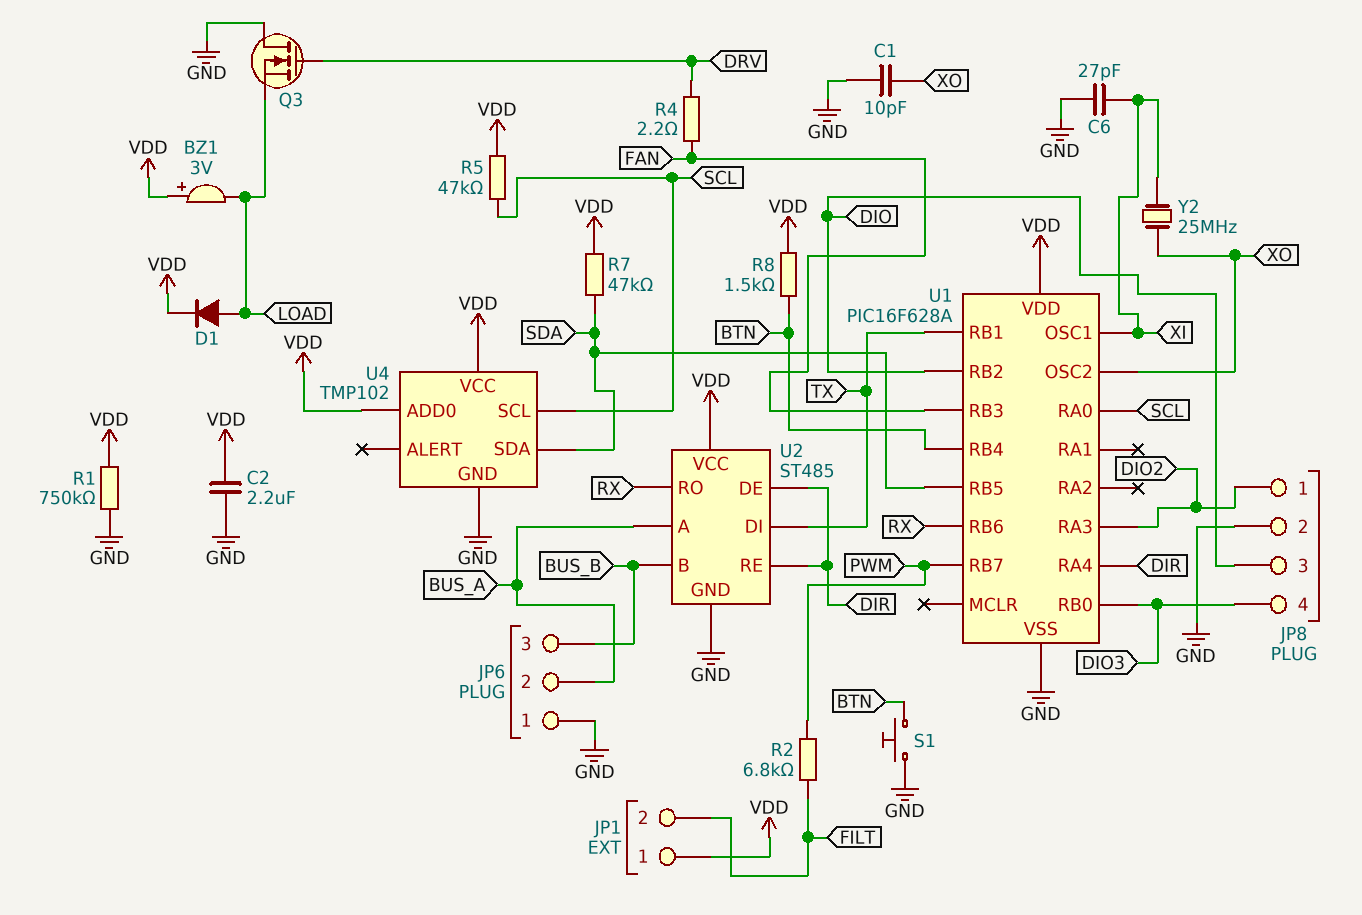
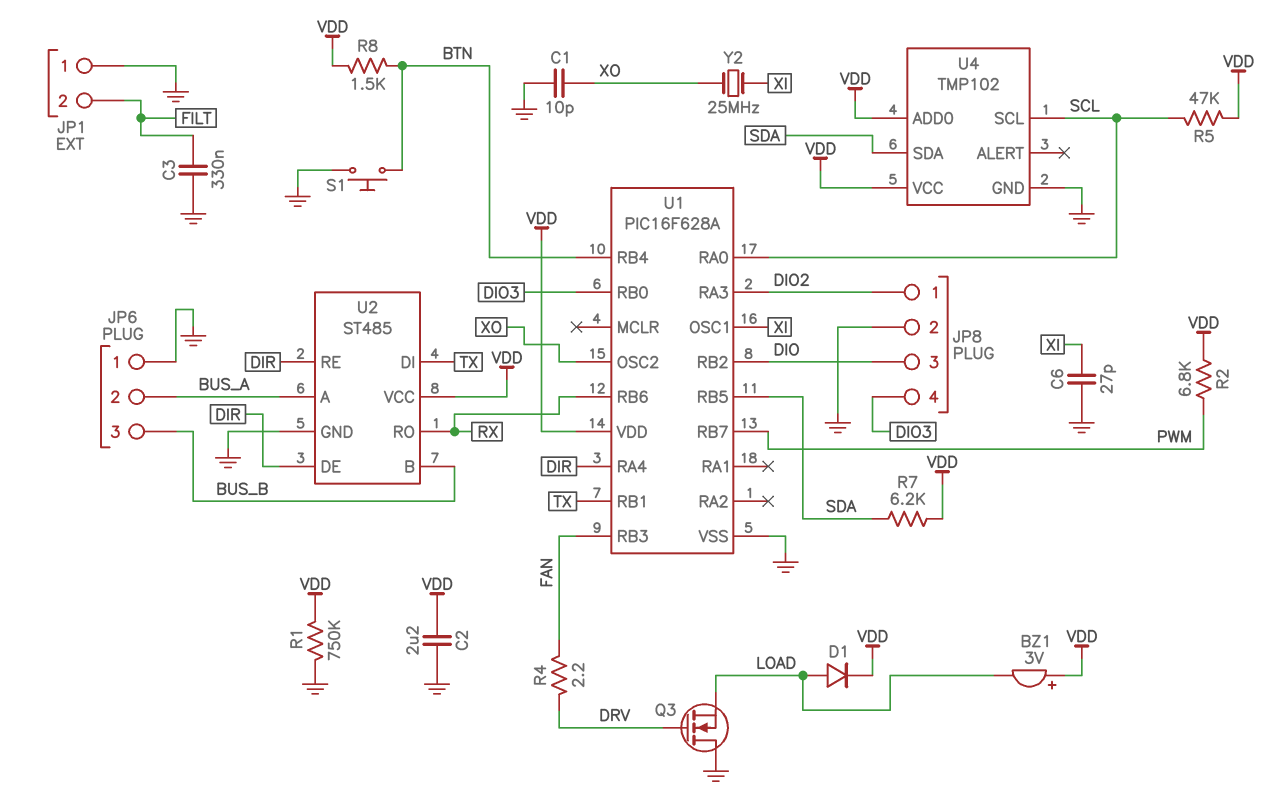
C3: none -> 330nF (FILT, GND)
JP1 pin 1: VDD -> GND
R2: 6.8k (FILT, PWM) -> 6.8k (PWM, VDD)
R7: 47k (SDA, VDD) -> 6.2k (SDA, VDD)

